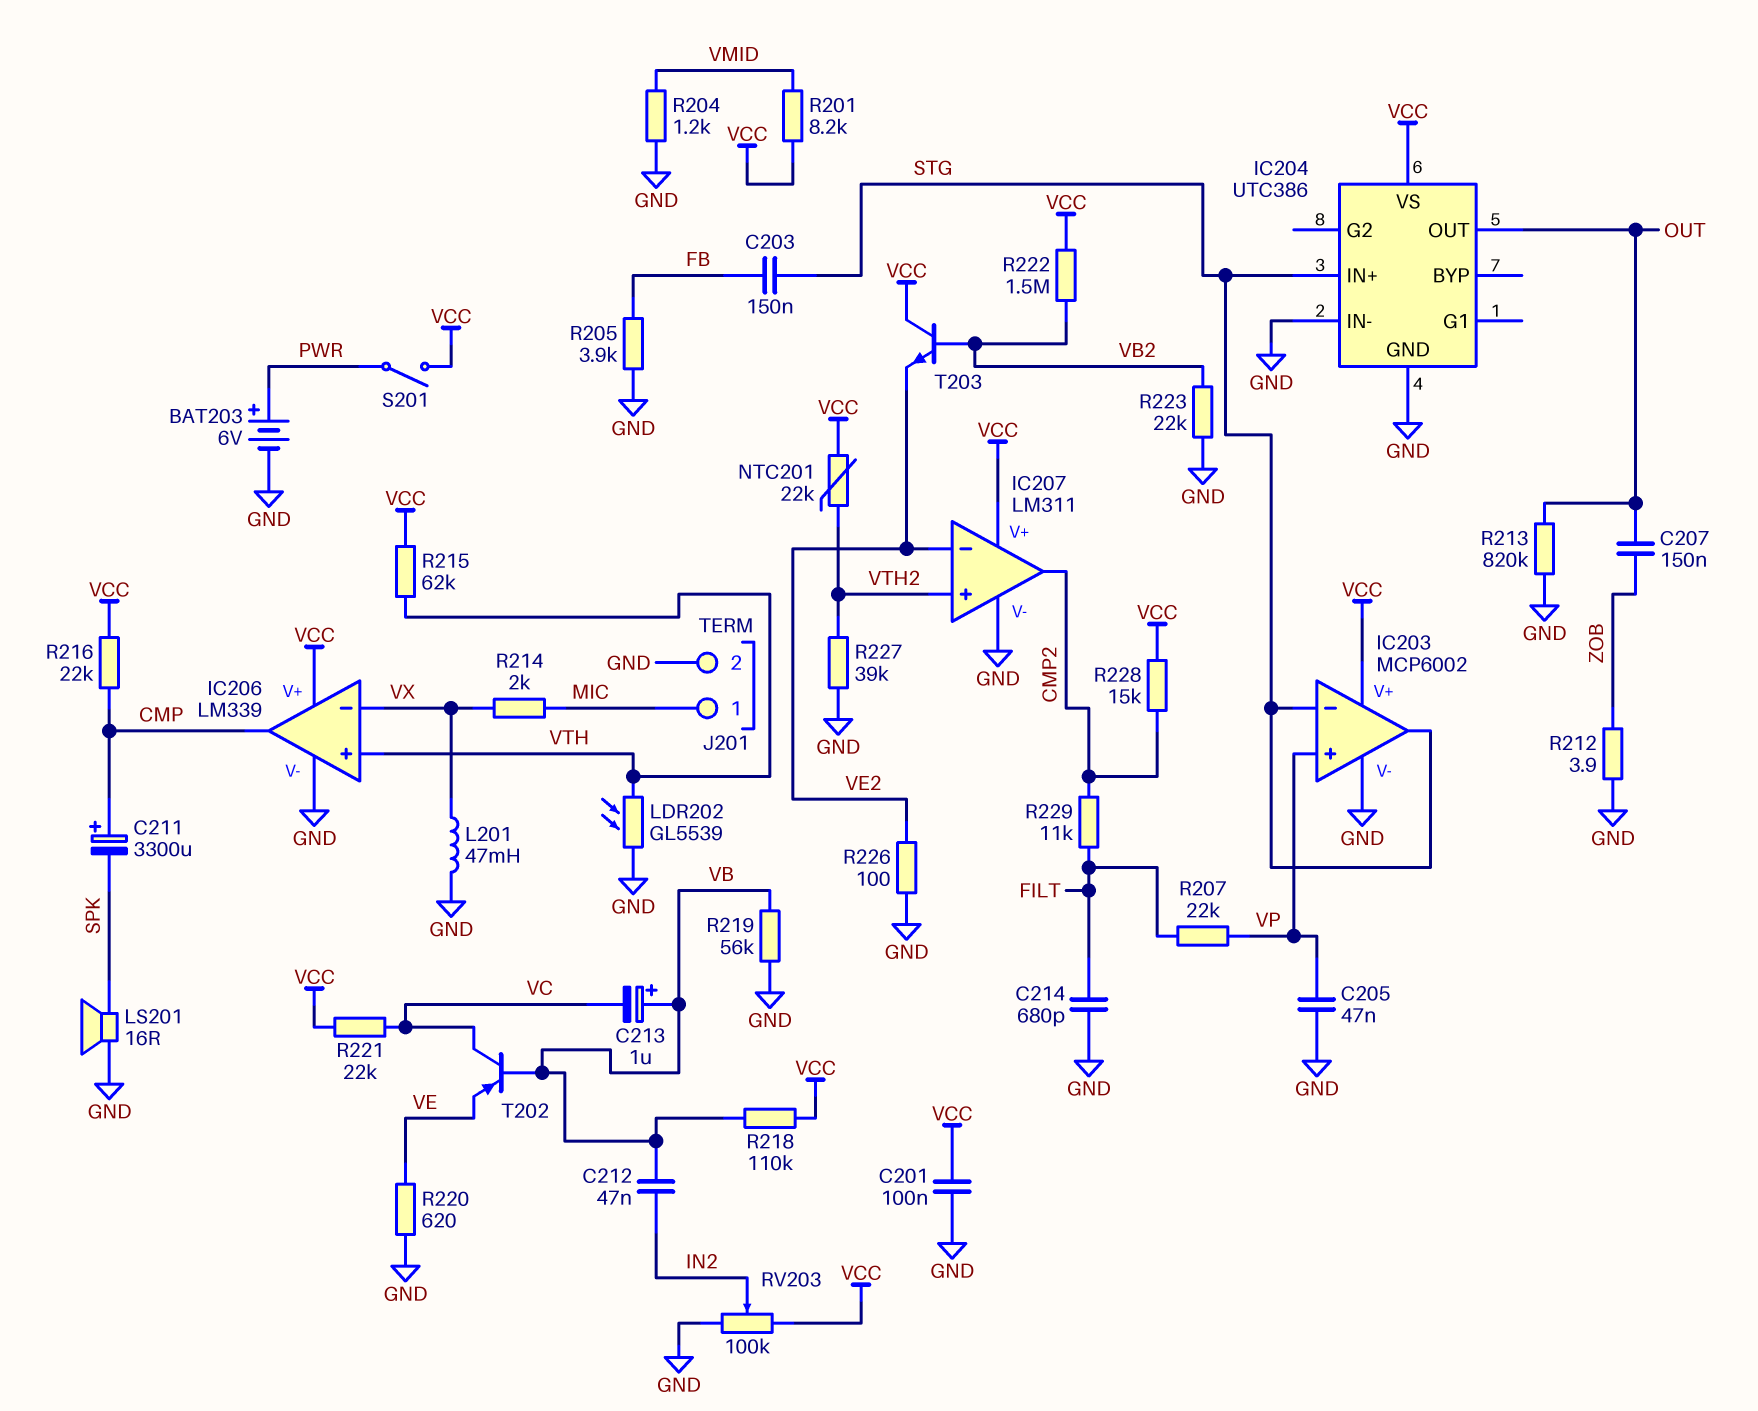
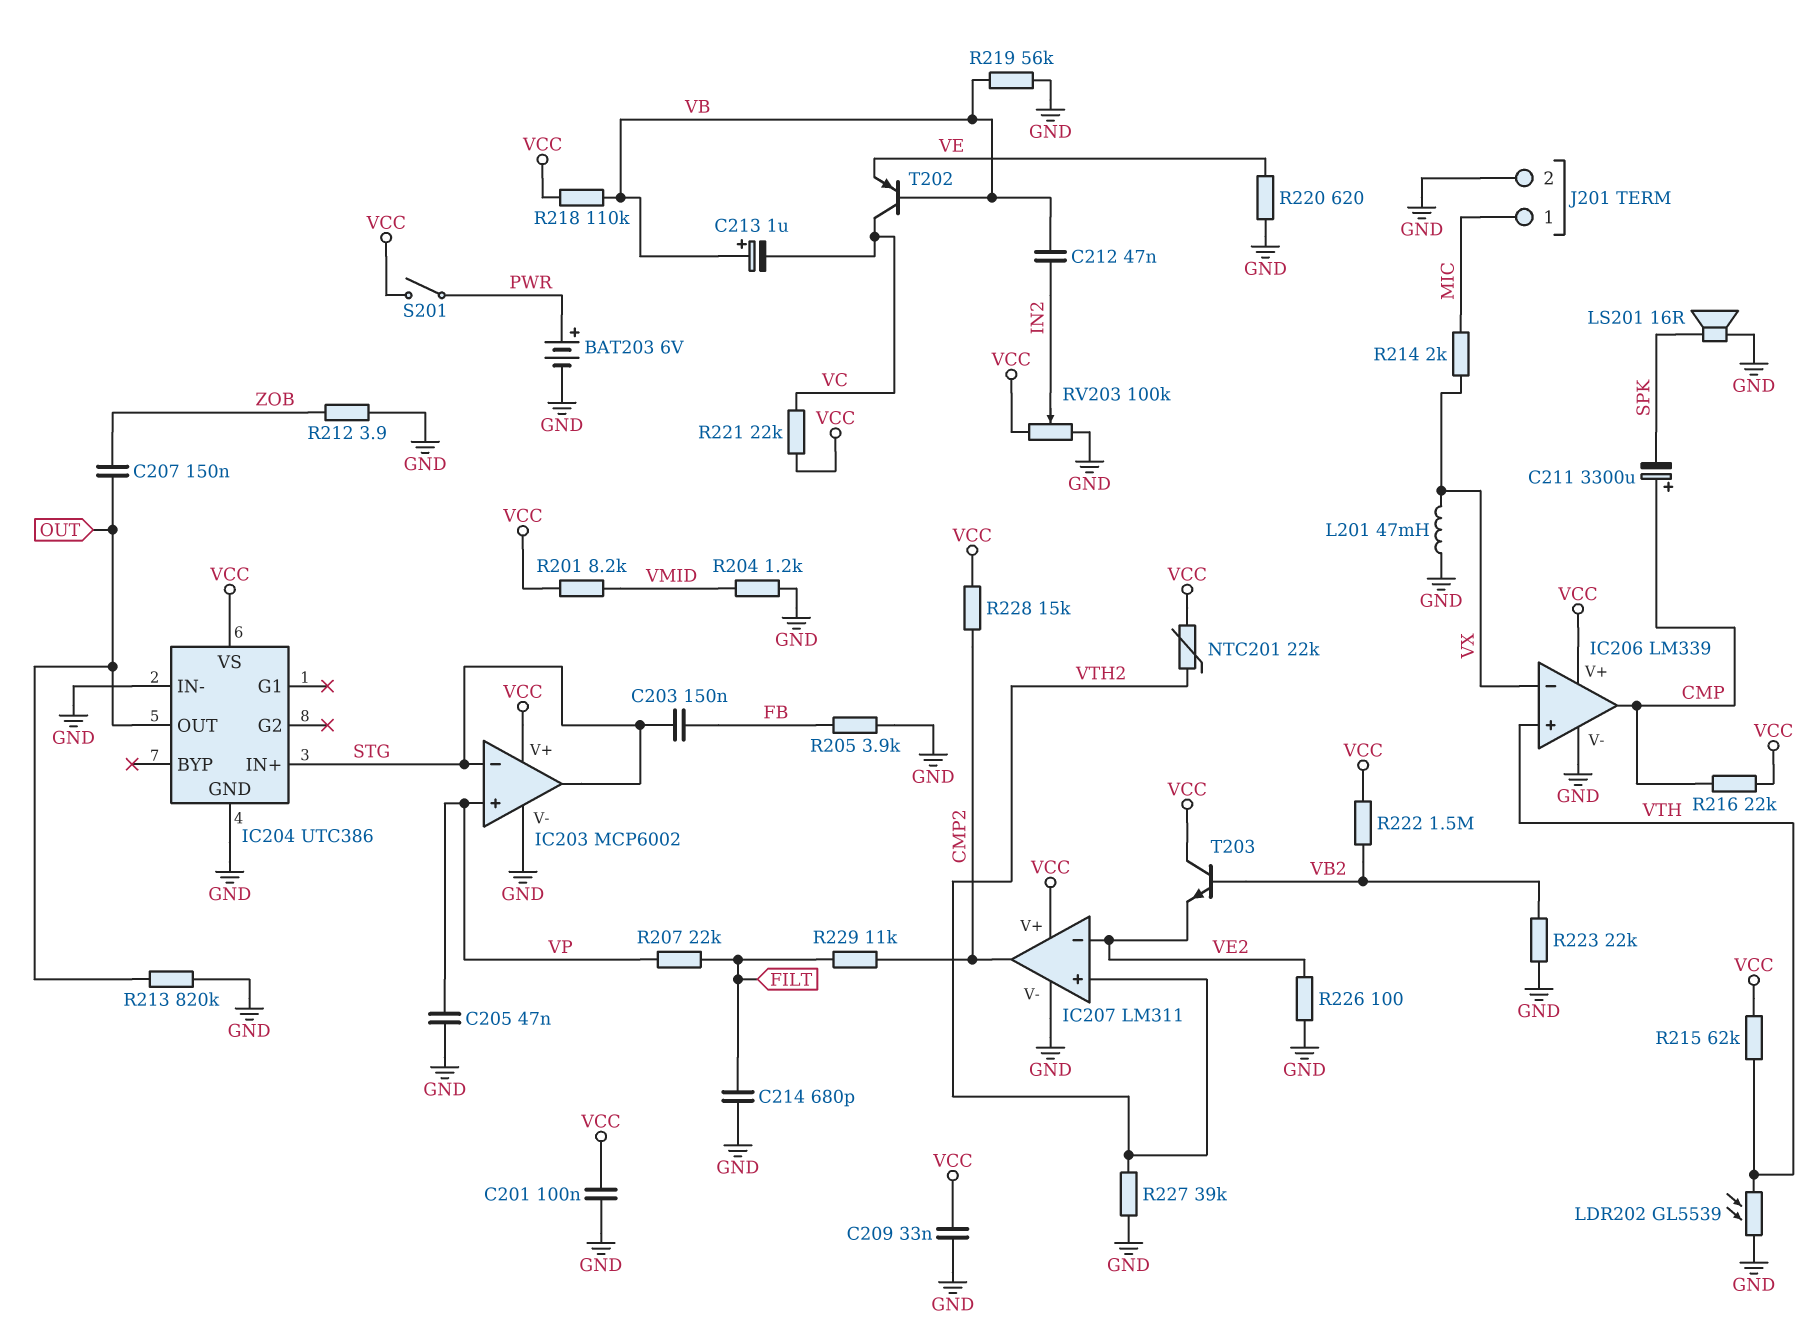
C209: none -> 33nF (GND, VCC)

